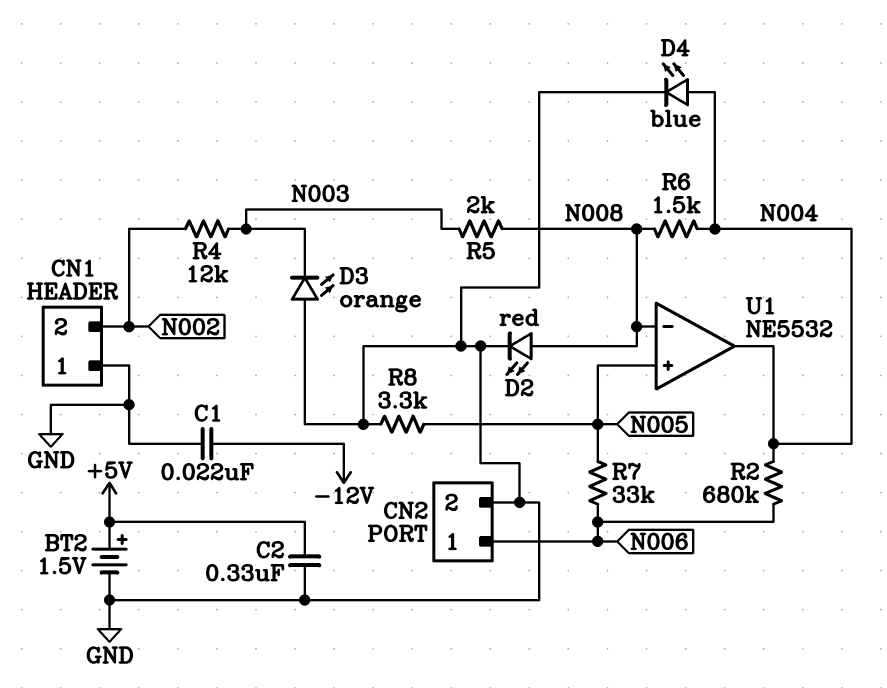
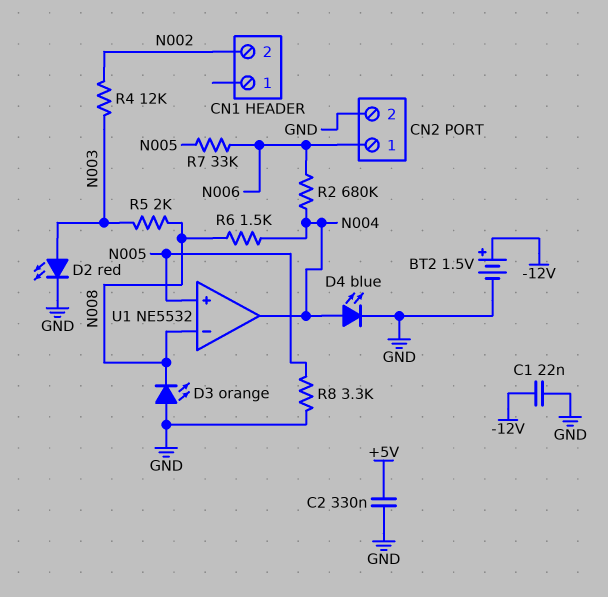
BT2: 1.5V (plus +5V, minus GND) -> 1.5V (plus -12V, minus GND)
CN1 pin 1: GND -> none
D2: LED red (A N008, K GND) -> LED red (A N003, K GND)
D3: LED orange (A GND, K N003) -> LED orange (A GND, K N008)

